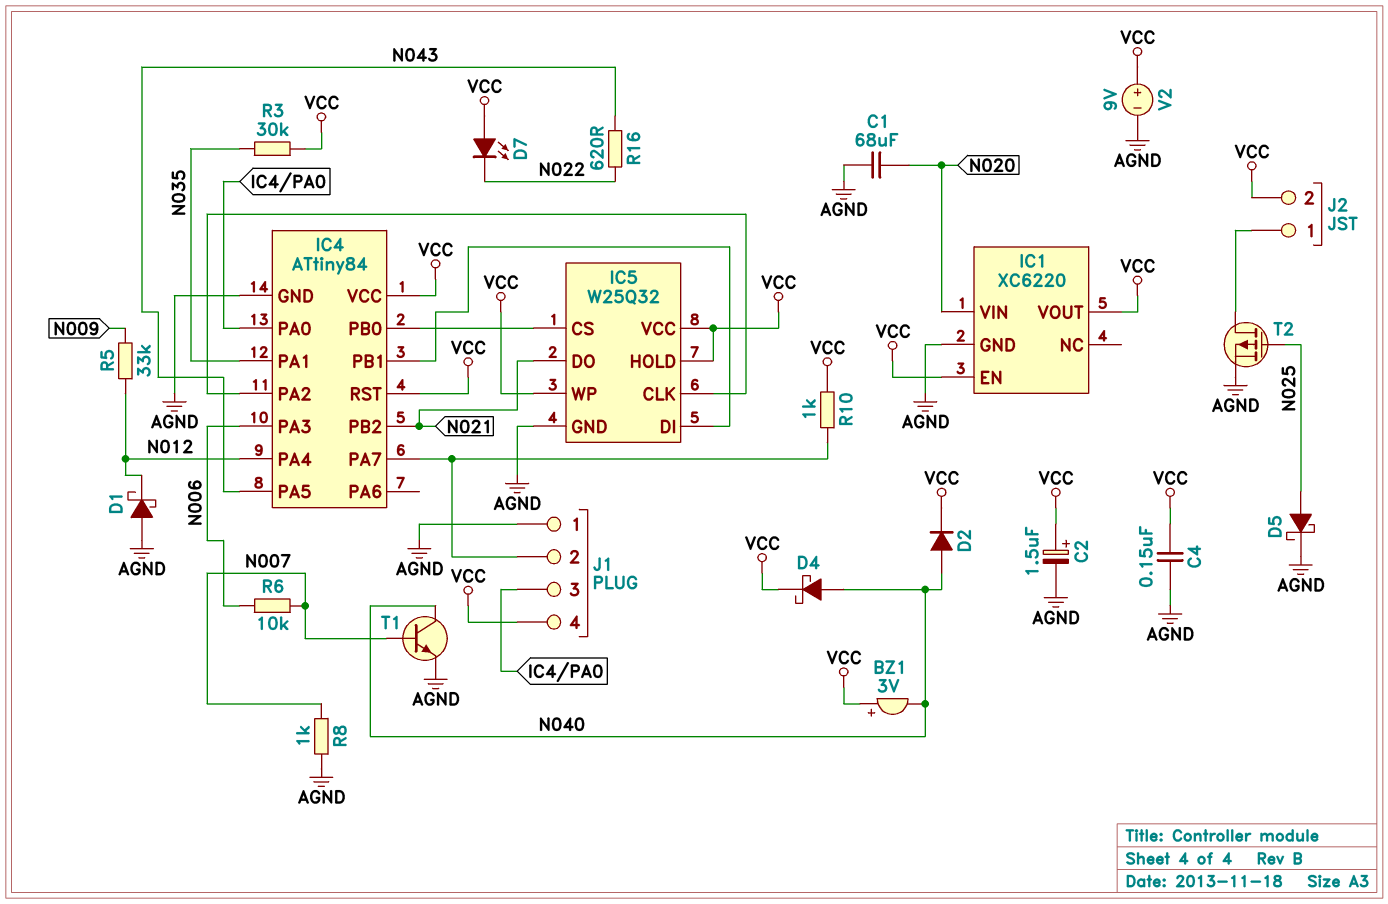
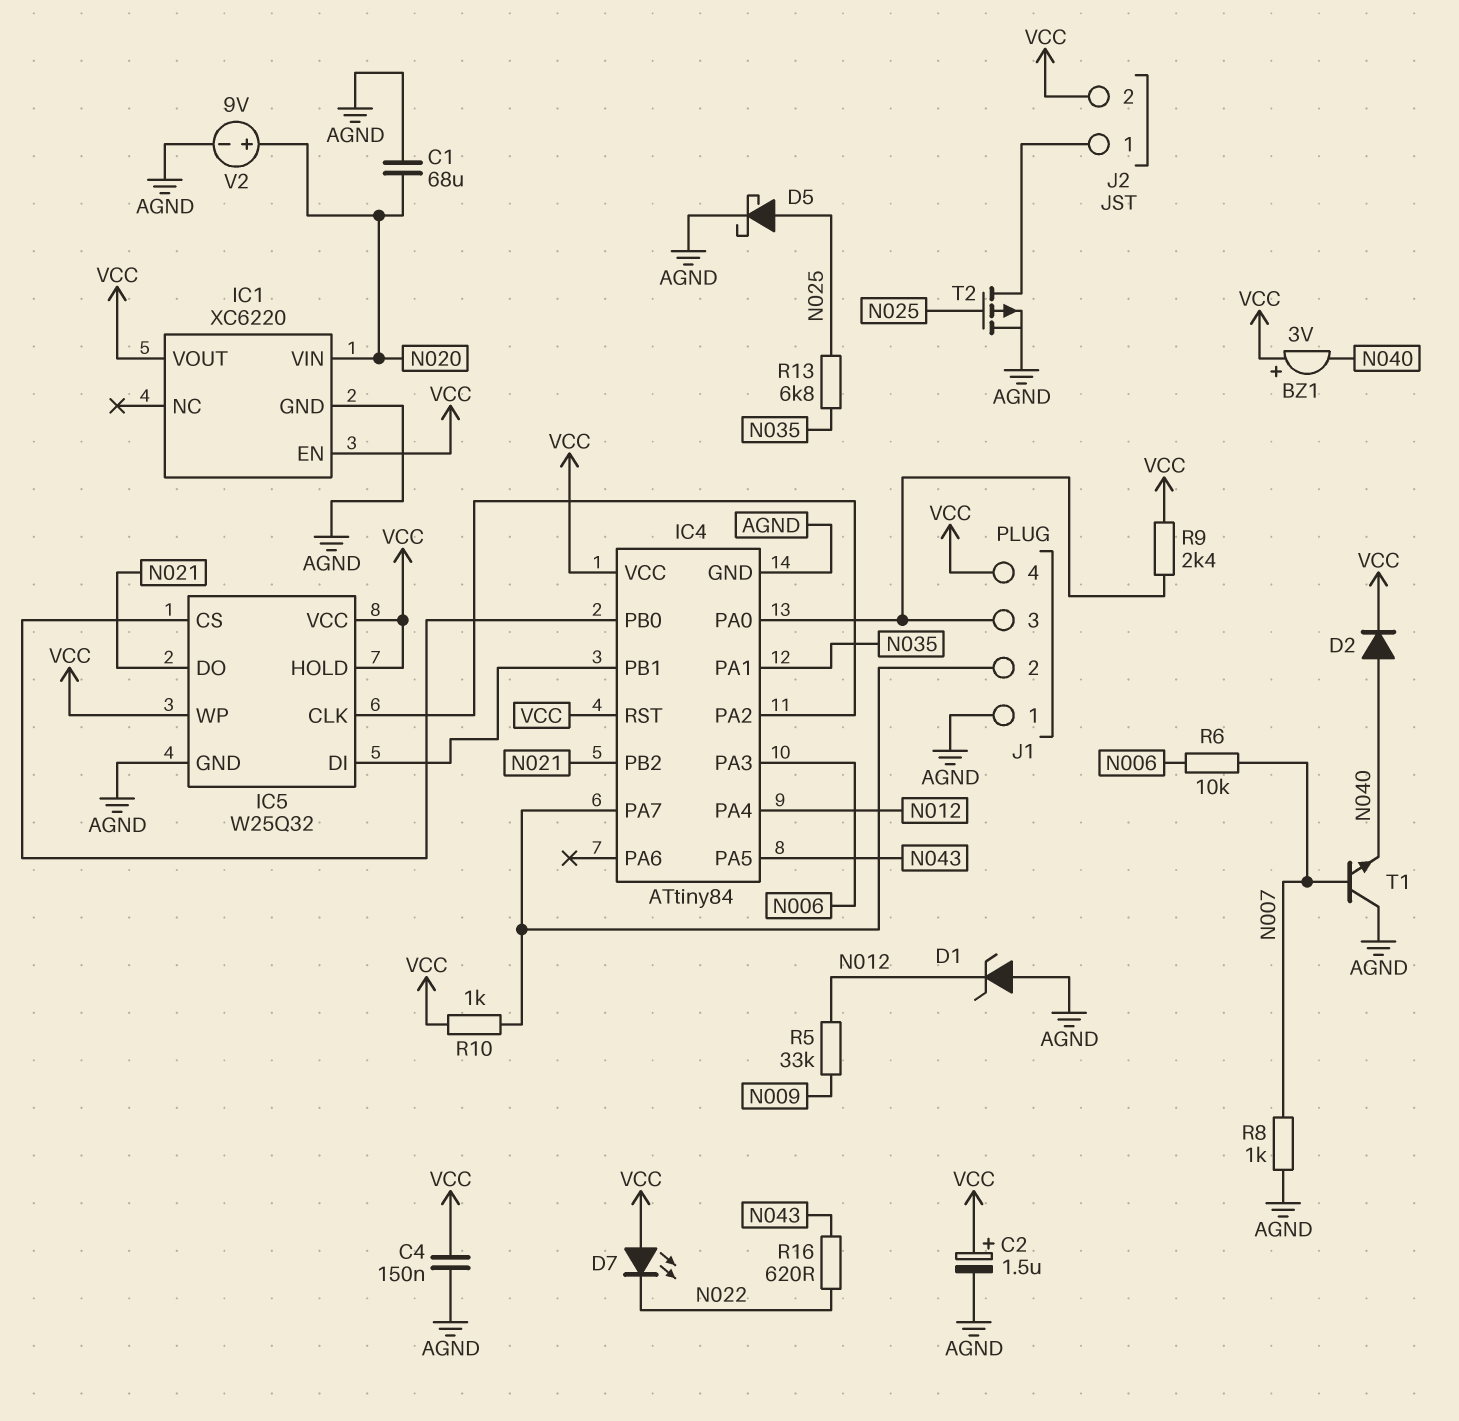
D1: schottky (A AGND, K N012) -> zener (A AGND, K N012)
D4: schottky (A N040, K VCC) -> none
R3: 30k (N035, VCC) -> none
R9: none -> 2.4k (IC4/PA0, VCC)
R13: none -> 6.8k (N025, N035)
T1: NPN (B N007, C N040, E AGND) -> NPN (B N007, C AGND, E N040)
V2: 9V (plus VCC, minus AGND) -> 9V (plus N020, minus AGND)

